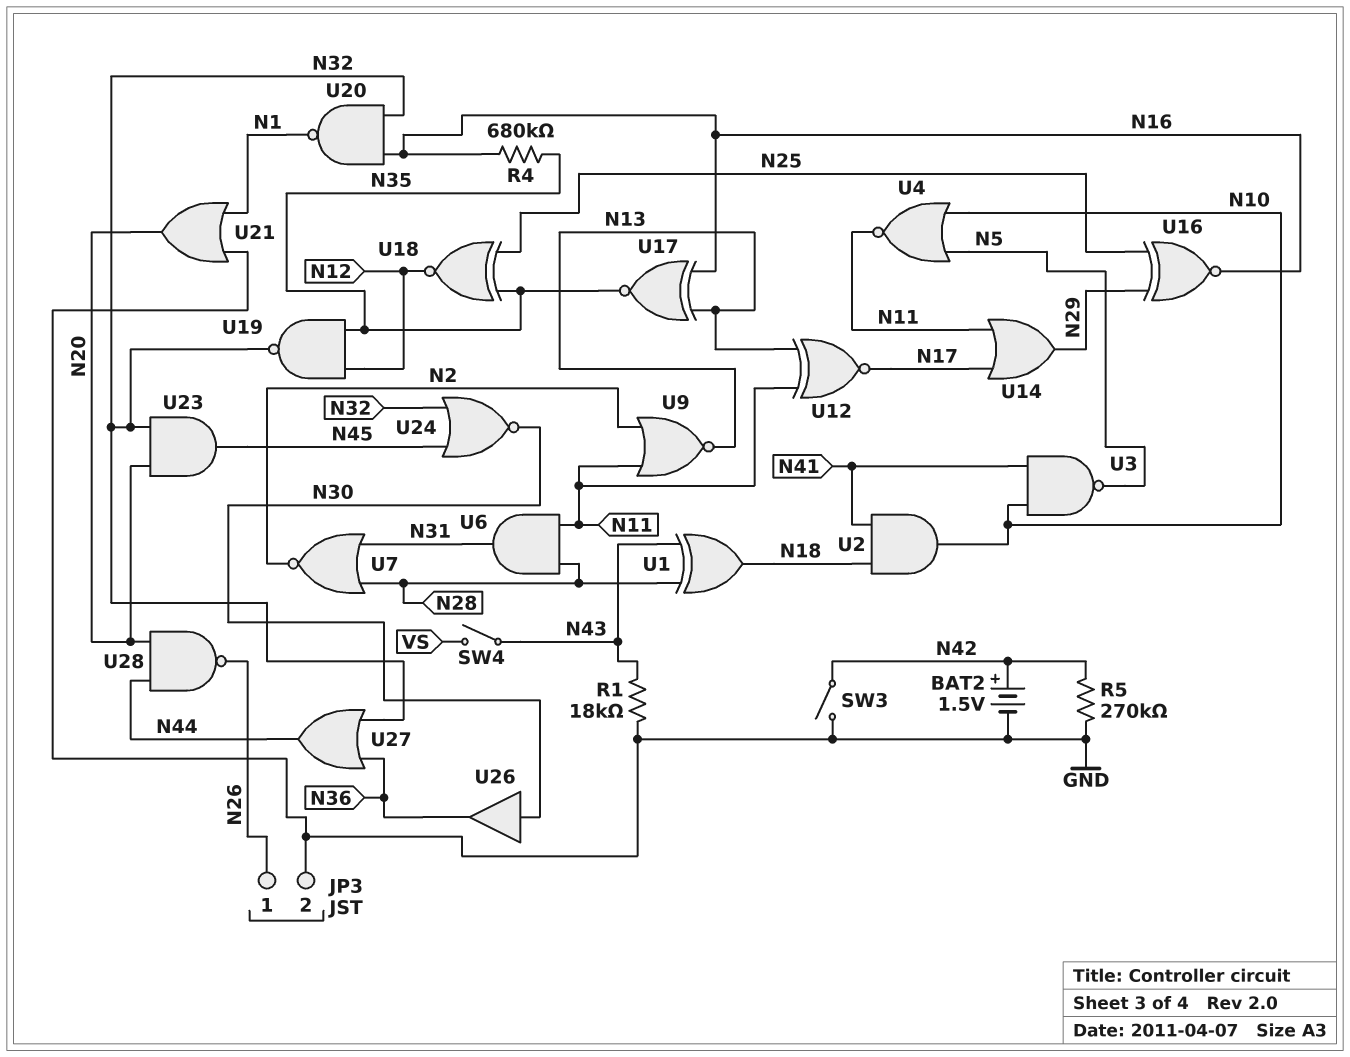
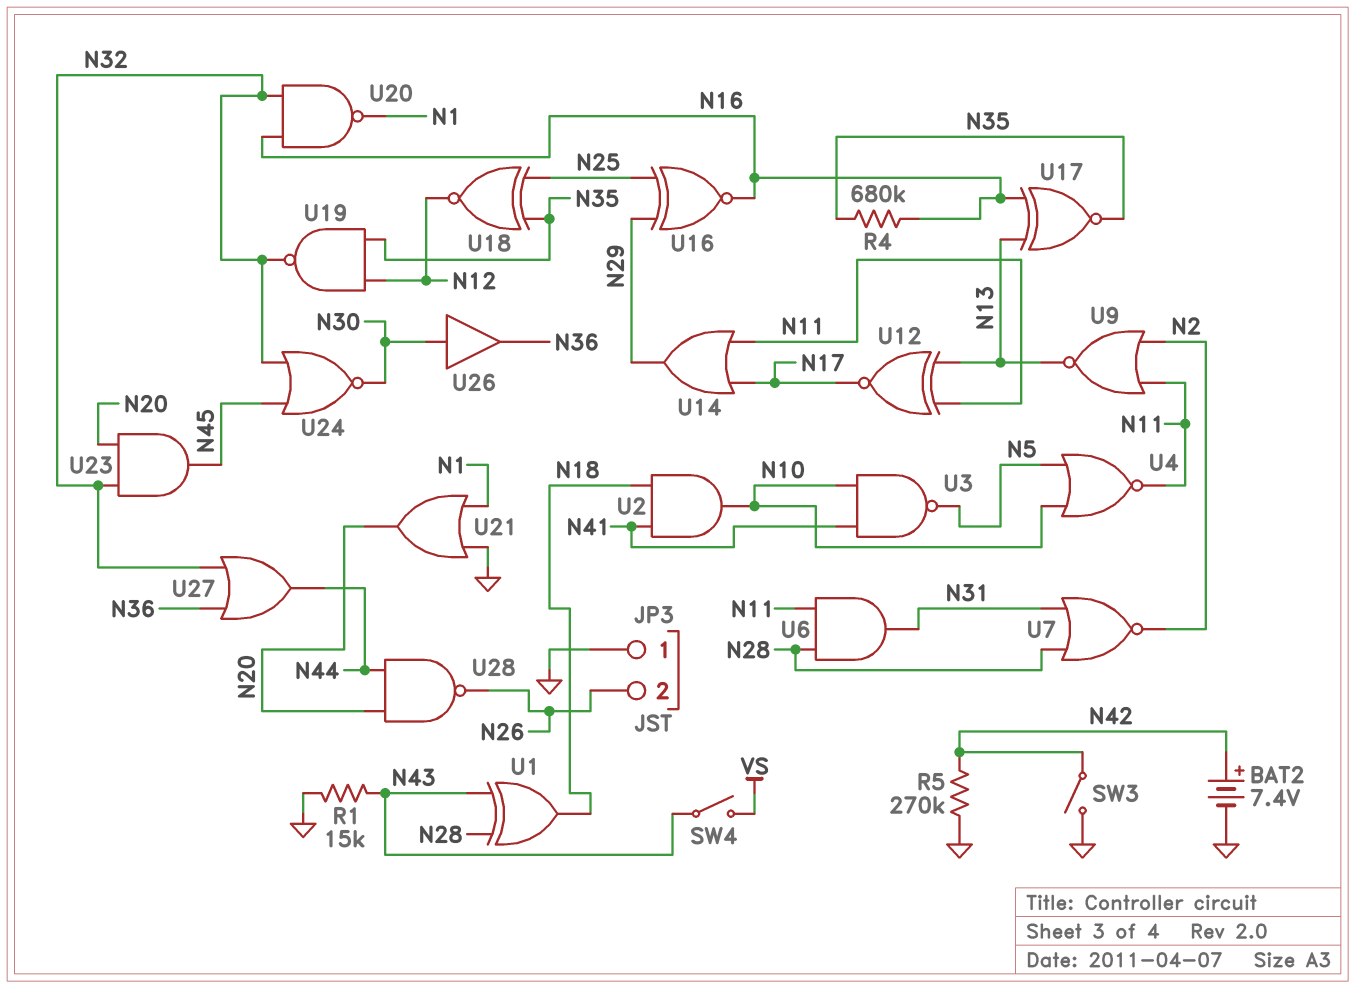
BAT2: 1.5V (plus N42, minus GND) -> 7.4V (plus N42, minus GND)
JP3 pin 1: N26 -> GND
JP3 pin 2: GND -> N26
R1: 18k (GND, N43) -> 15k (GND, N43)

